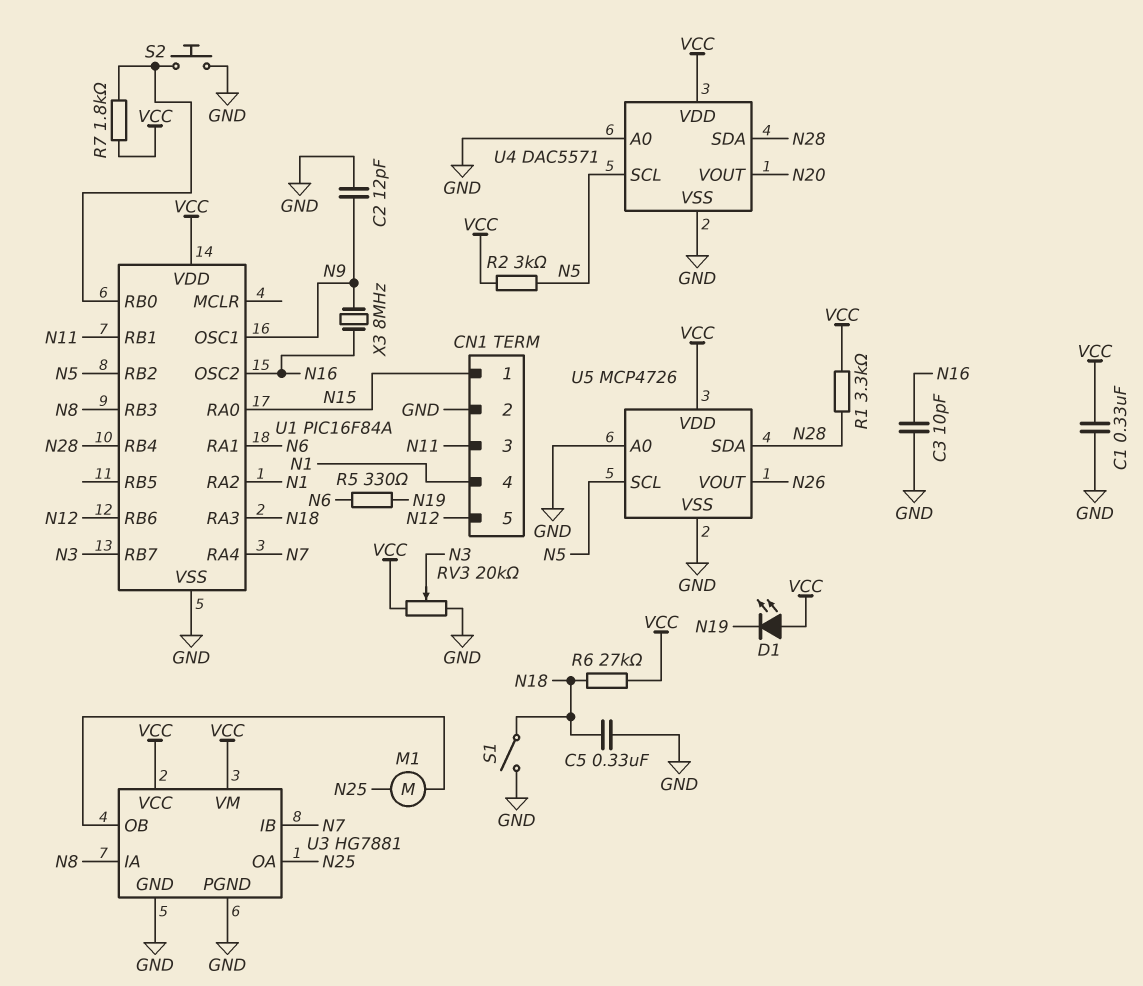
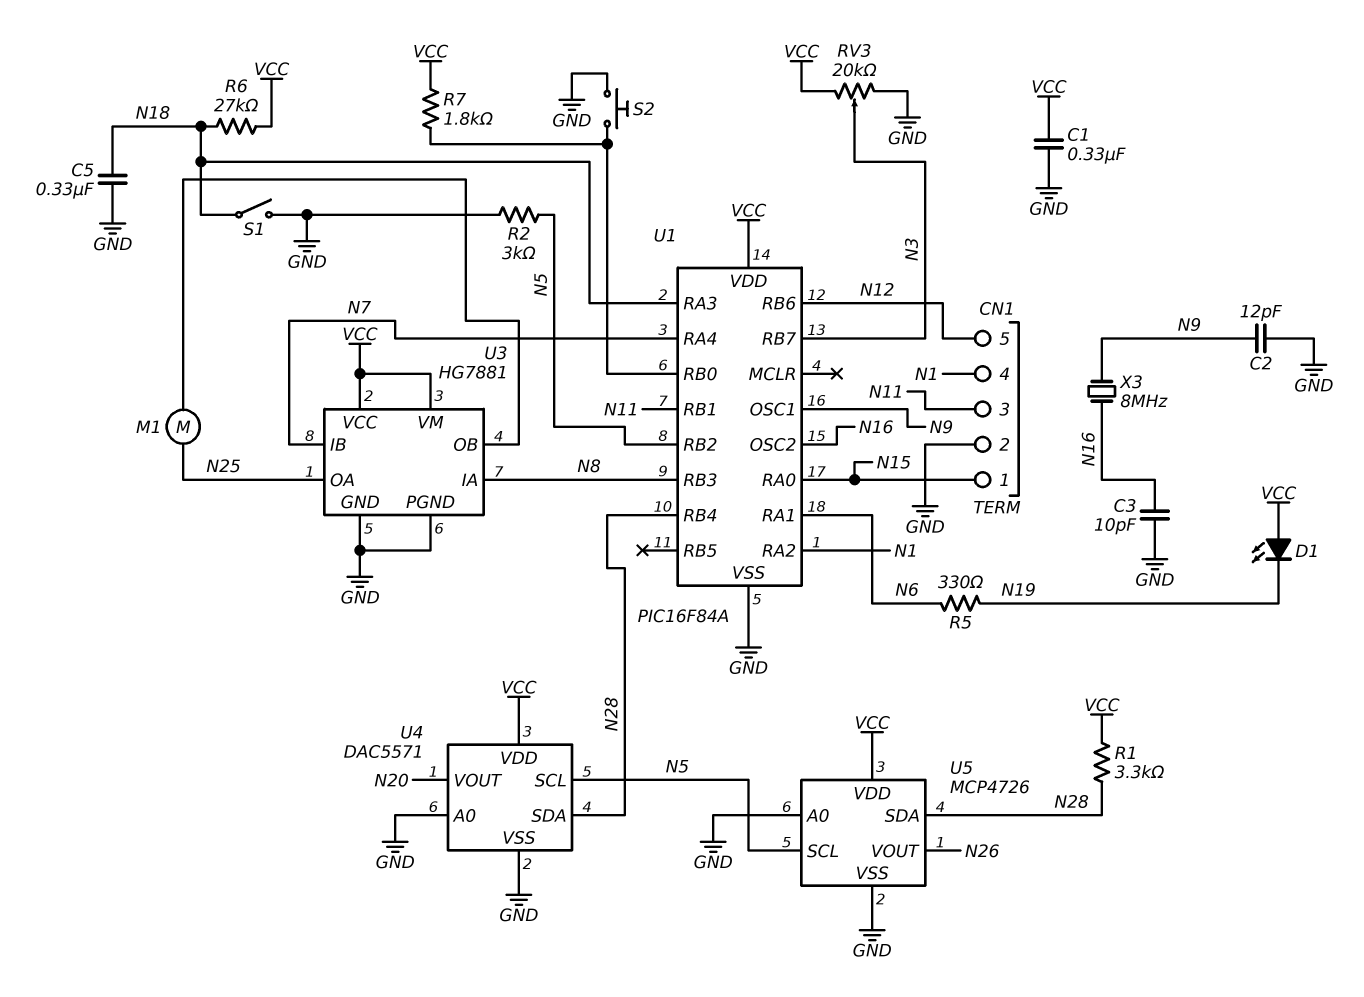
R2: 3k (N5, VCC) -> 3k (GND, N5)

